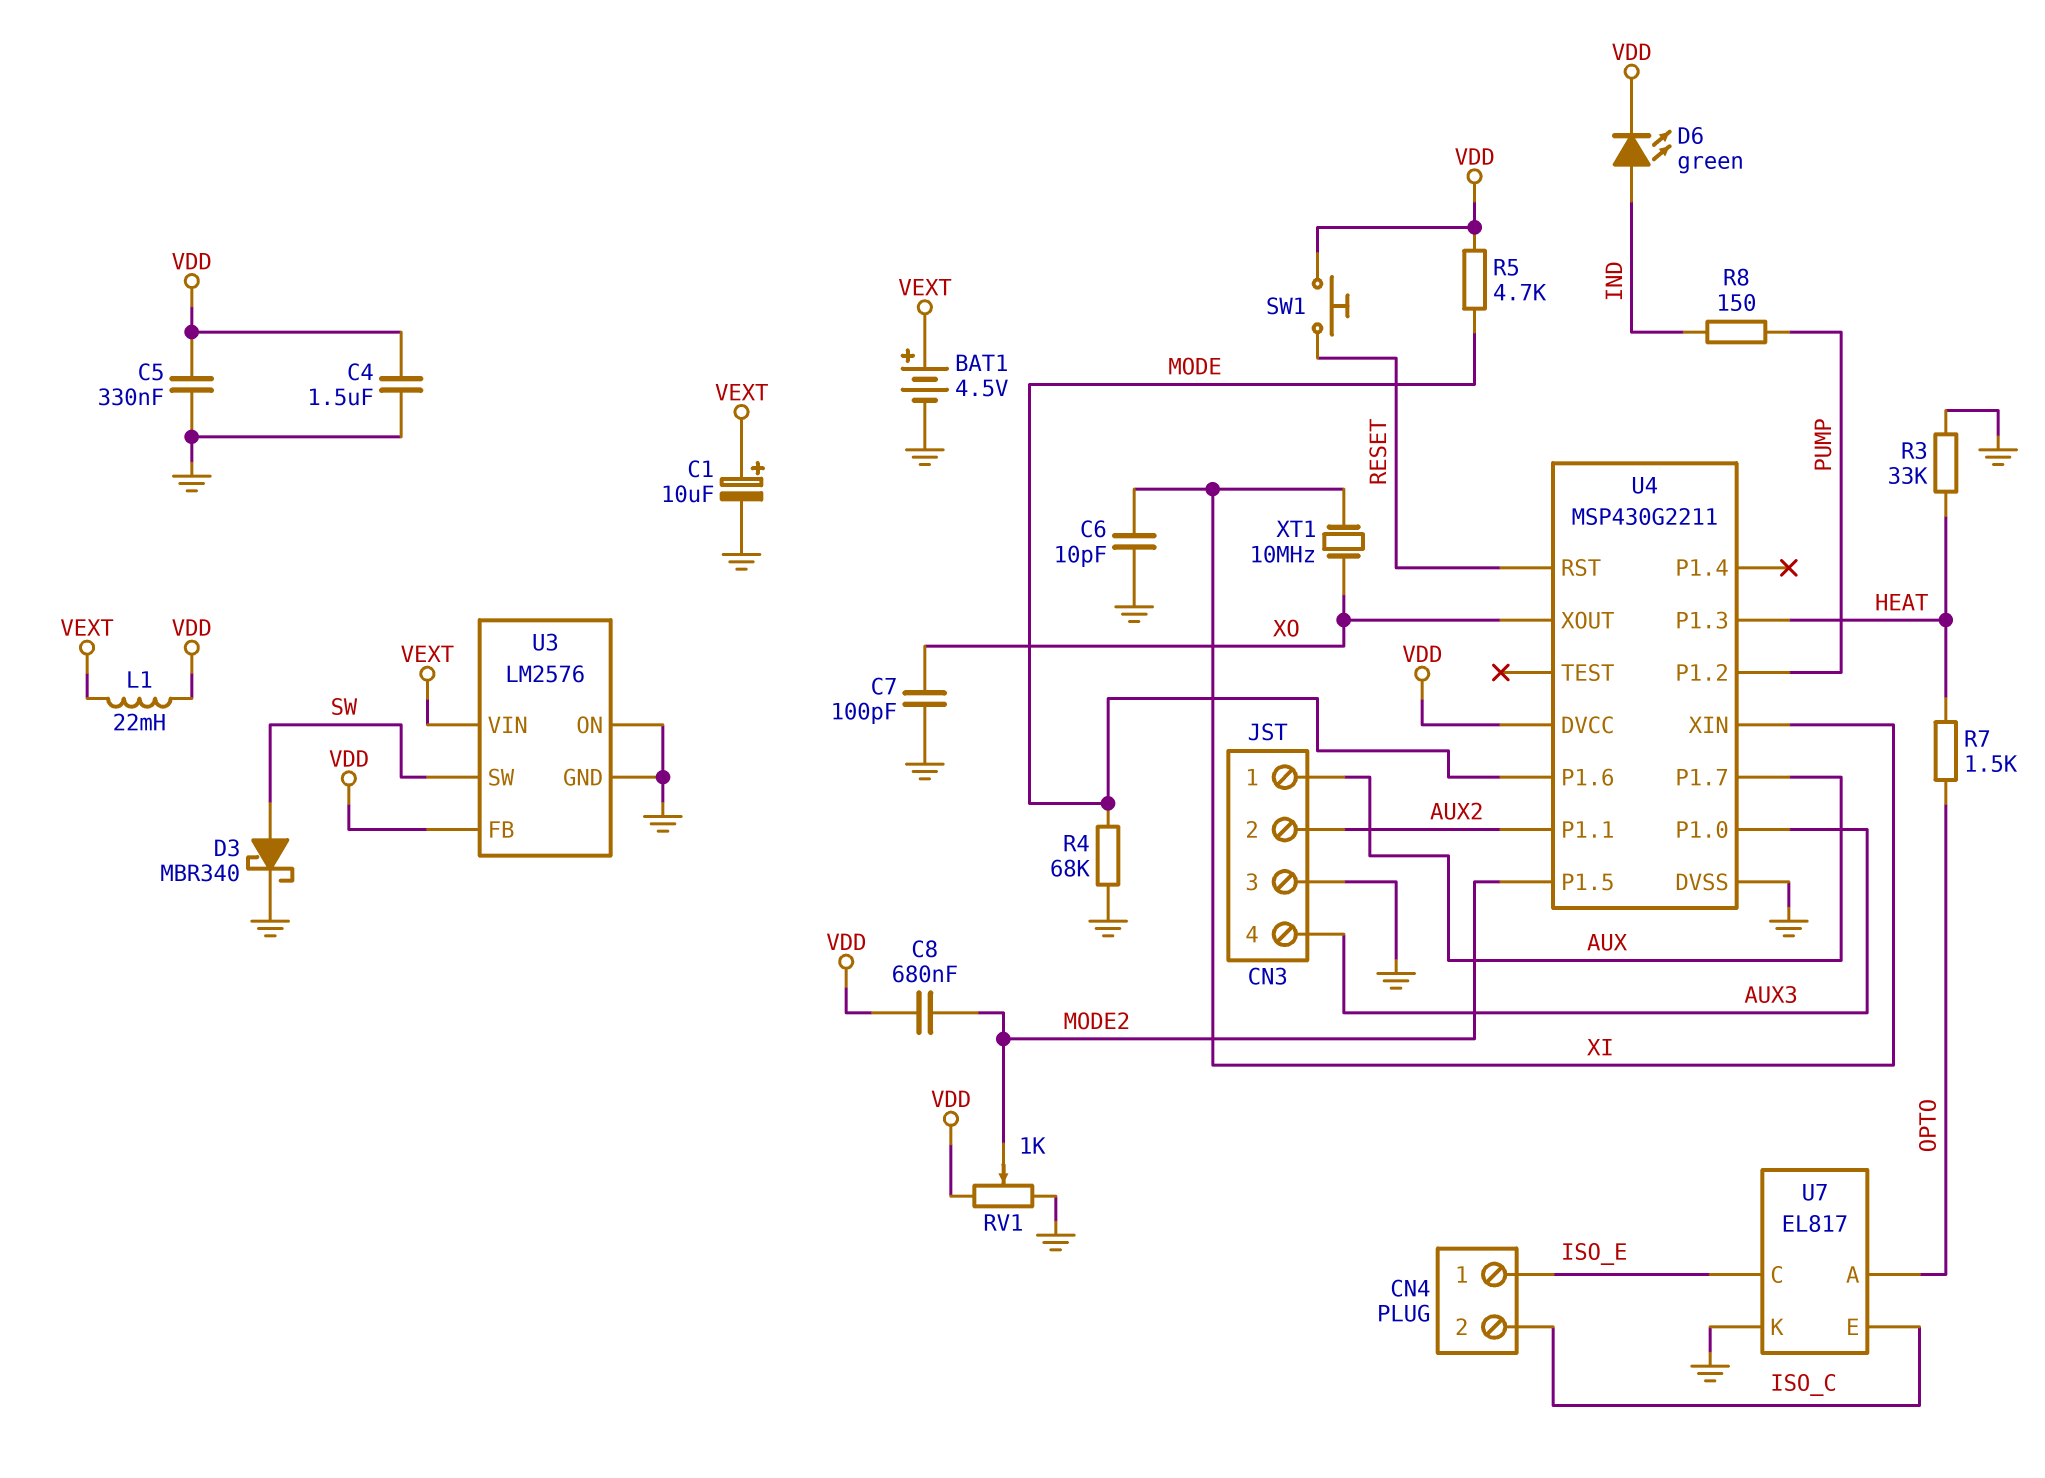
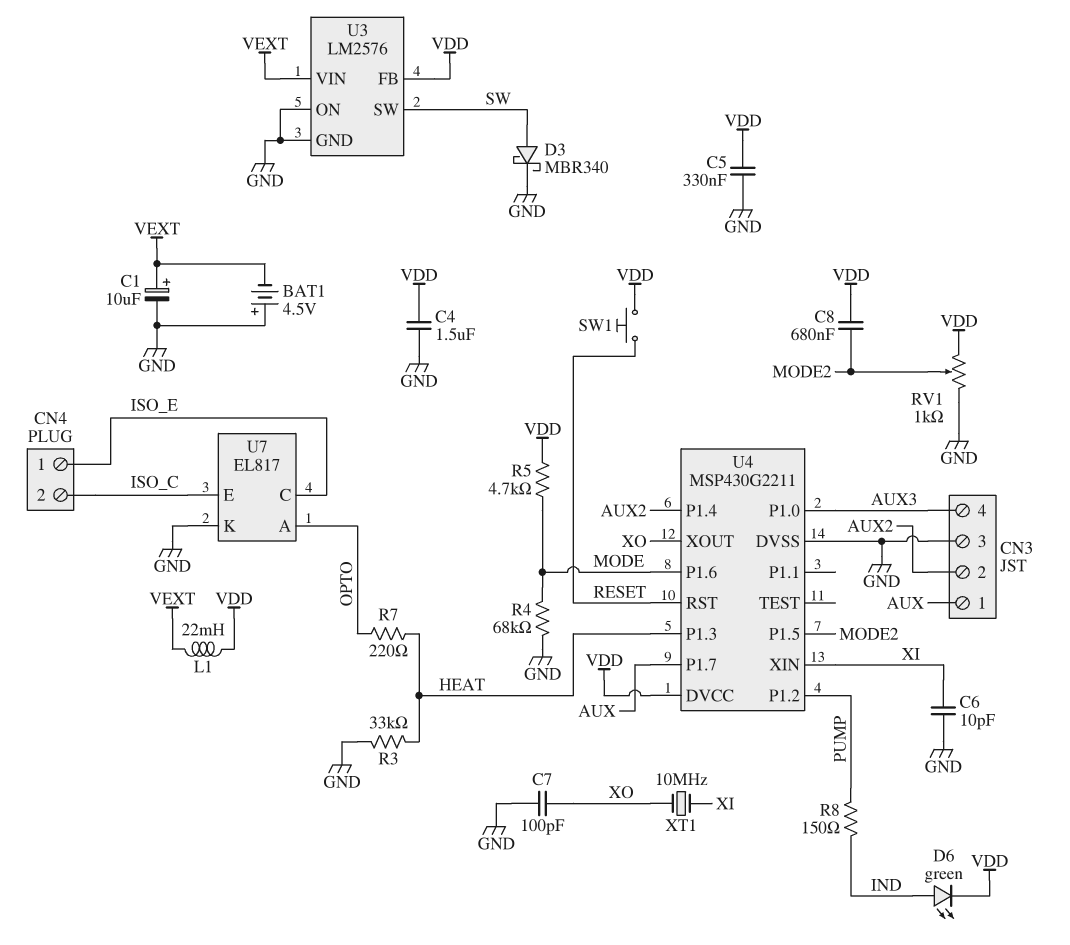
BAT1: 4.5V (plus VEXT, minus GND) -> 4.5V (plus GND, minus VEXT)
R7: 1.5k (HEAT, OPTO) -> 220 (HEAT, OPTO)
U4 pin P1.1: AUX2 -> none
U4 pin P1.4: none -> AUX2

